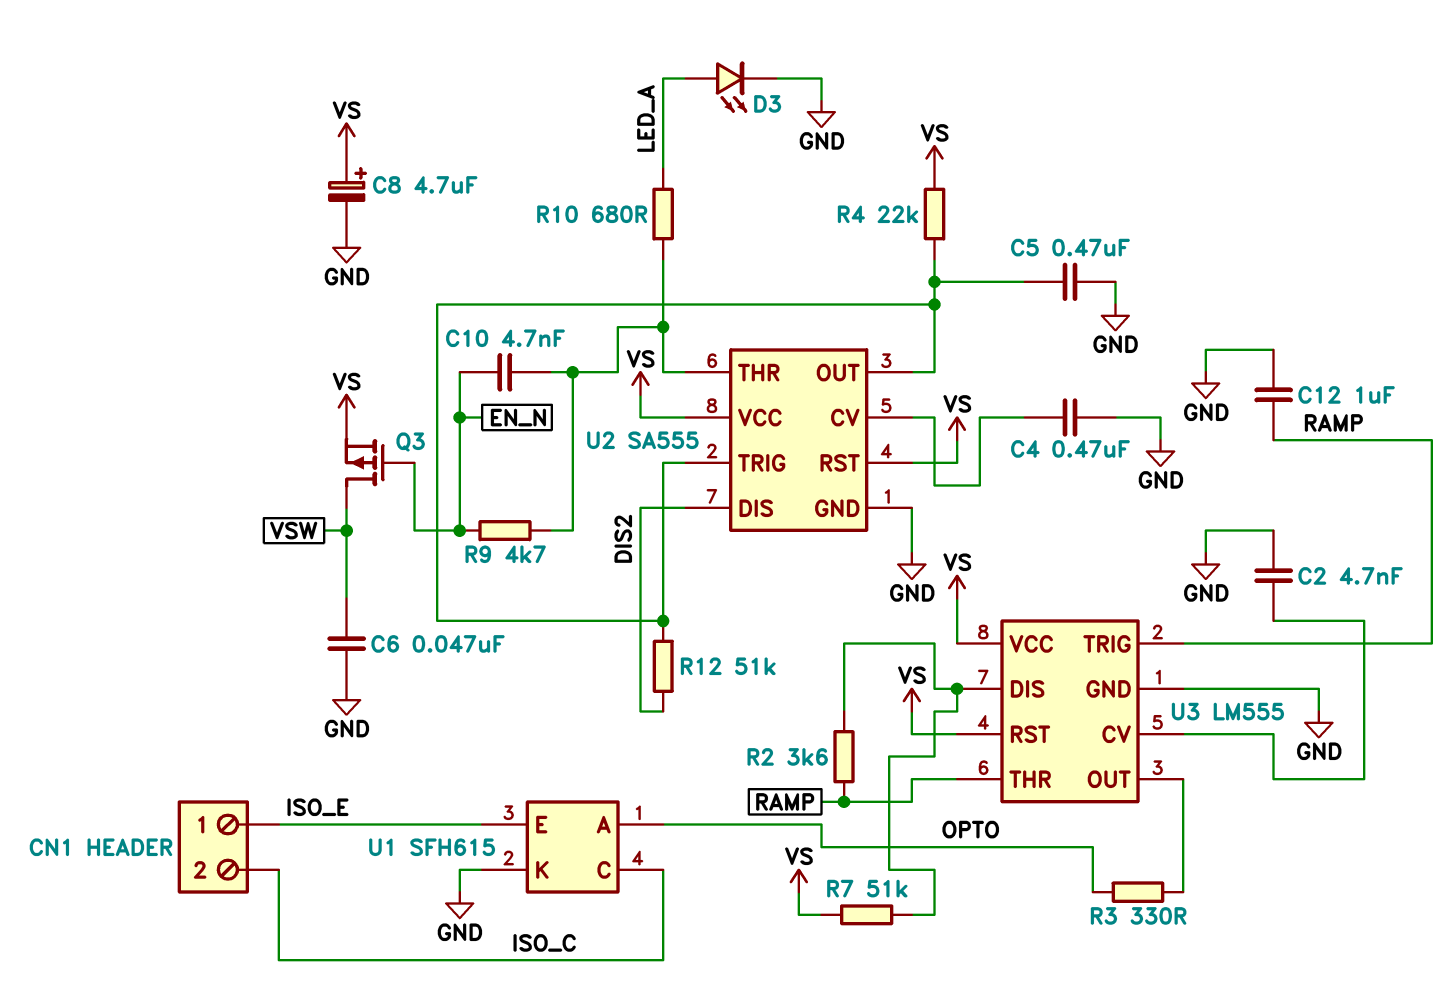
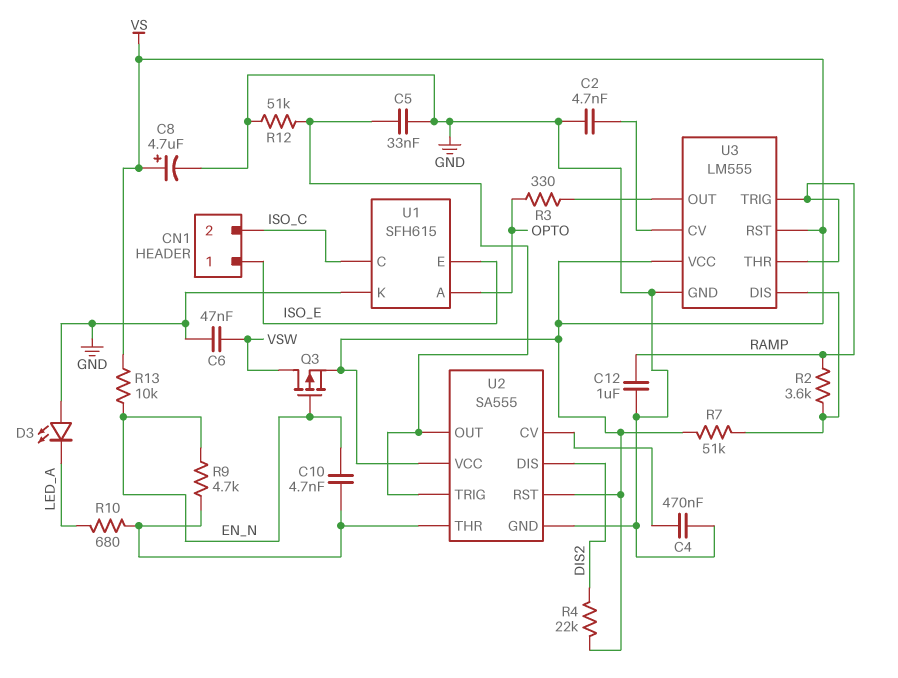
C5: 470nF (GND, U2/OUT) -> 33nF (GND, U2/OUT)
D3: LED (A LED_A, K GND) -> LED (A GND, K LED_A)
R4: 22k (U2/OUT, VS) -> 22k (DIS2, VS)
R12: 51k (DIS2, U2/OUT) -> 51k (GND, U2/OUT)
R13: none -> 10k (EN_N, VS)

